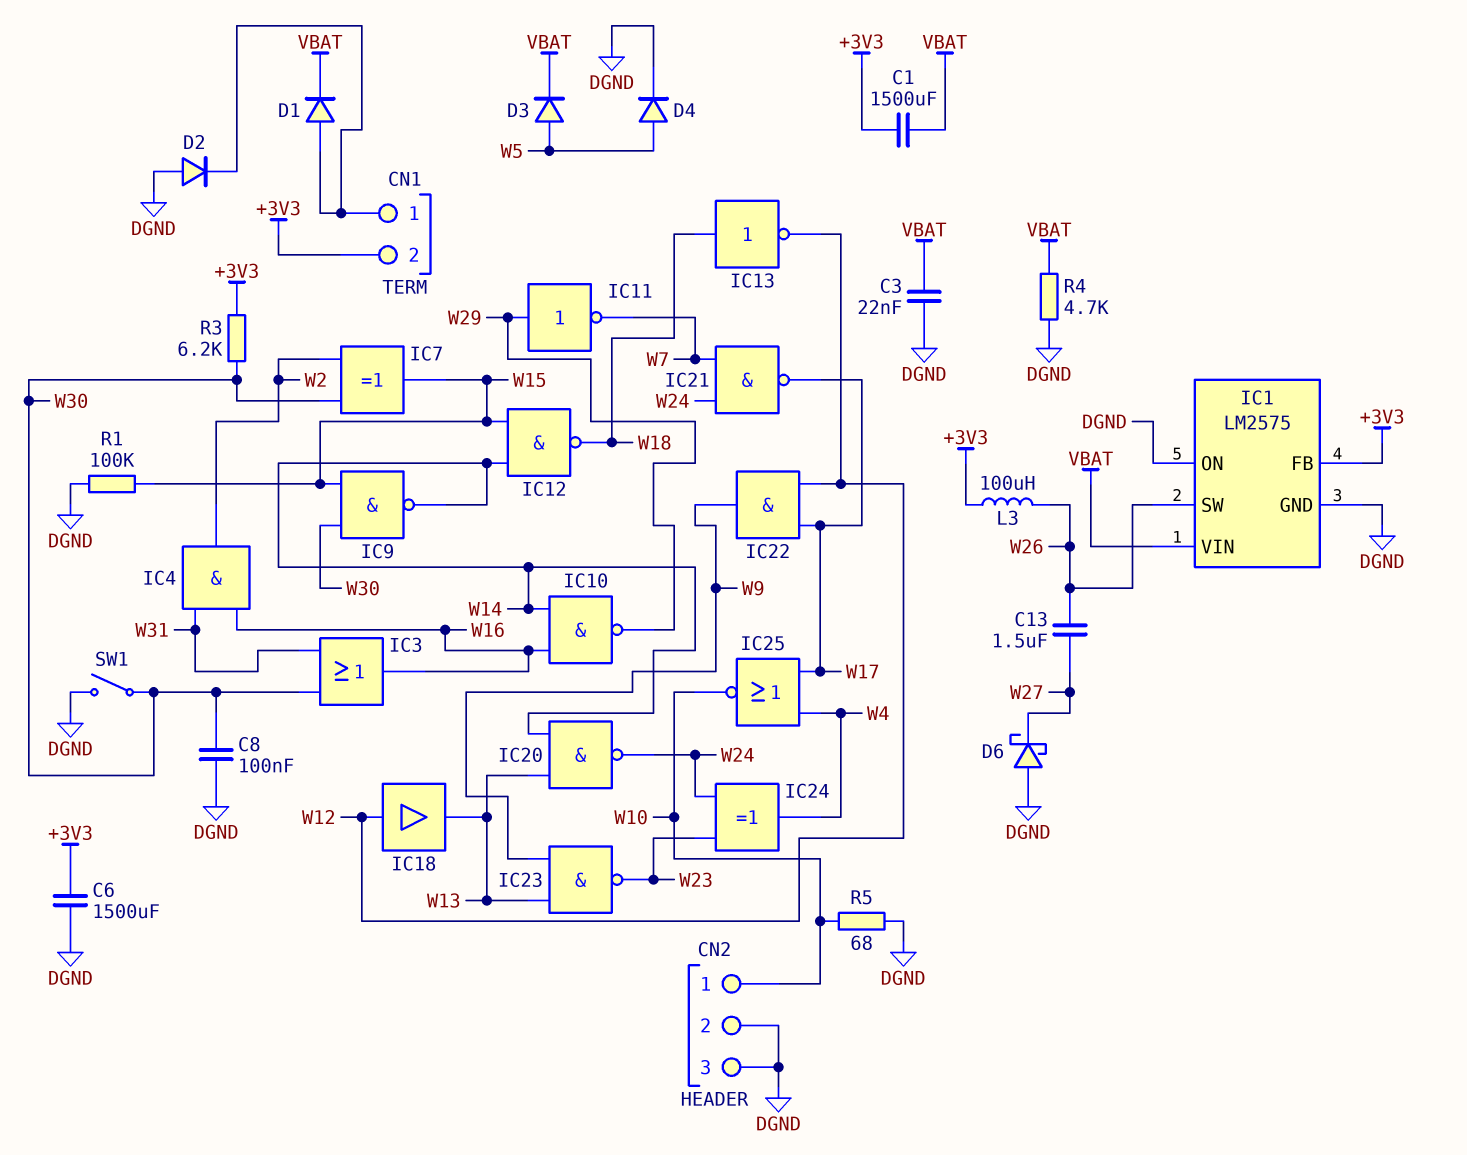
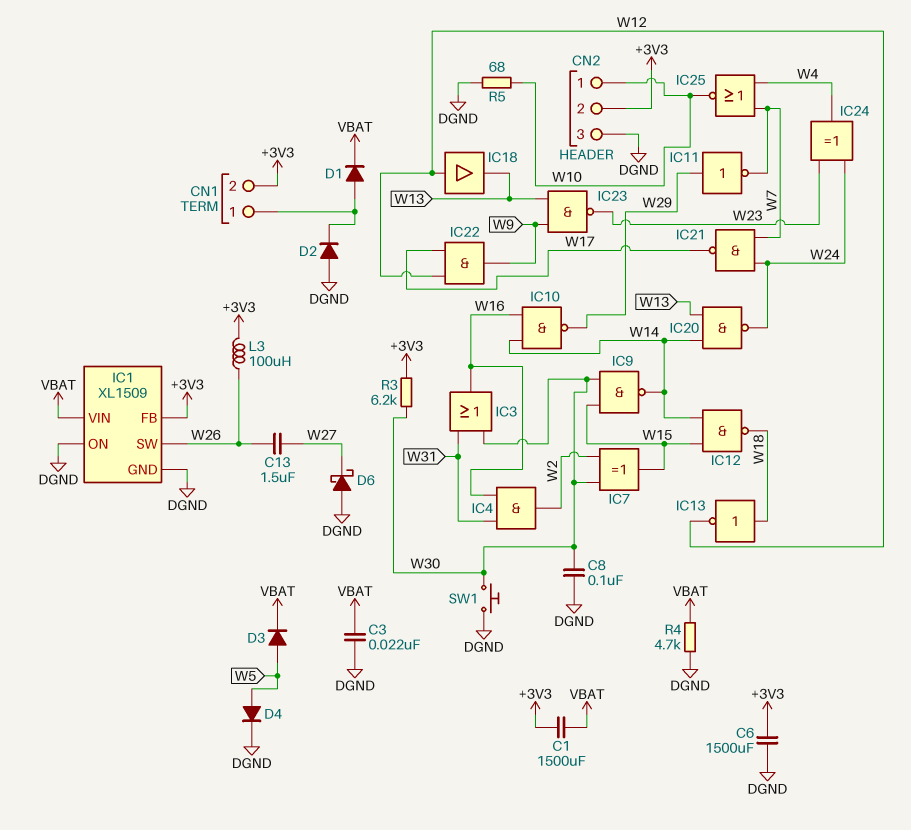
CN2 pin 2: DGND -> +3V3
IC1: LM2575 -> XL1509
IC25: NOR (in W4, in W17, out W10) -> NOR (in W4, in W7, out W10)
R1: 100k (DGND, W15) -> none
SW1: switch (DGND, W30) -> button (DGND, W30)

